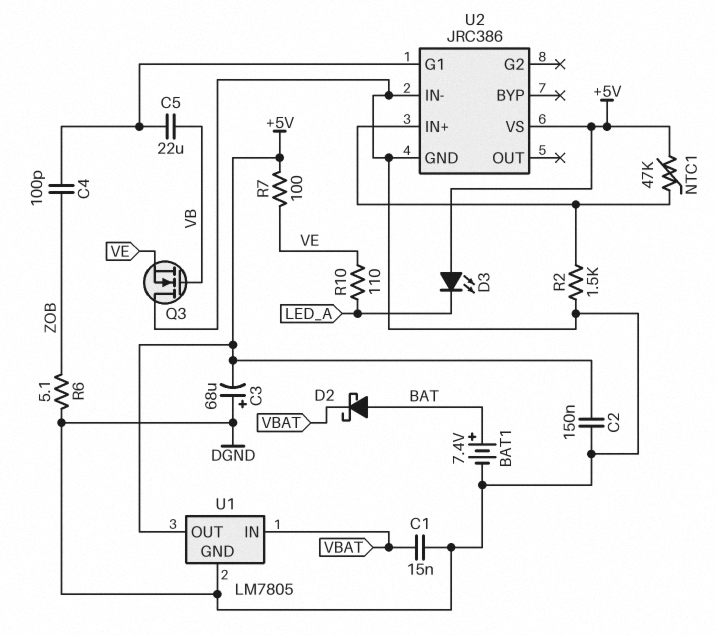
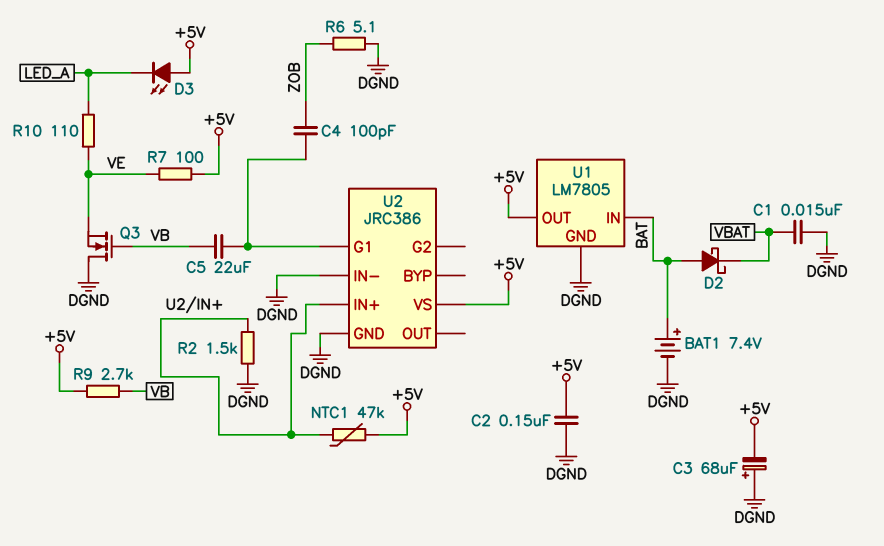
R9: none -> 2.7k (+5V, VB)
U1 pin IN: VBAT -> BAT

